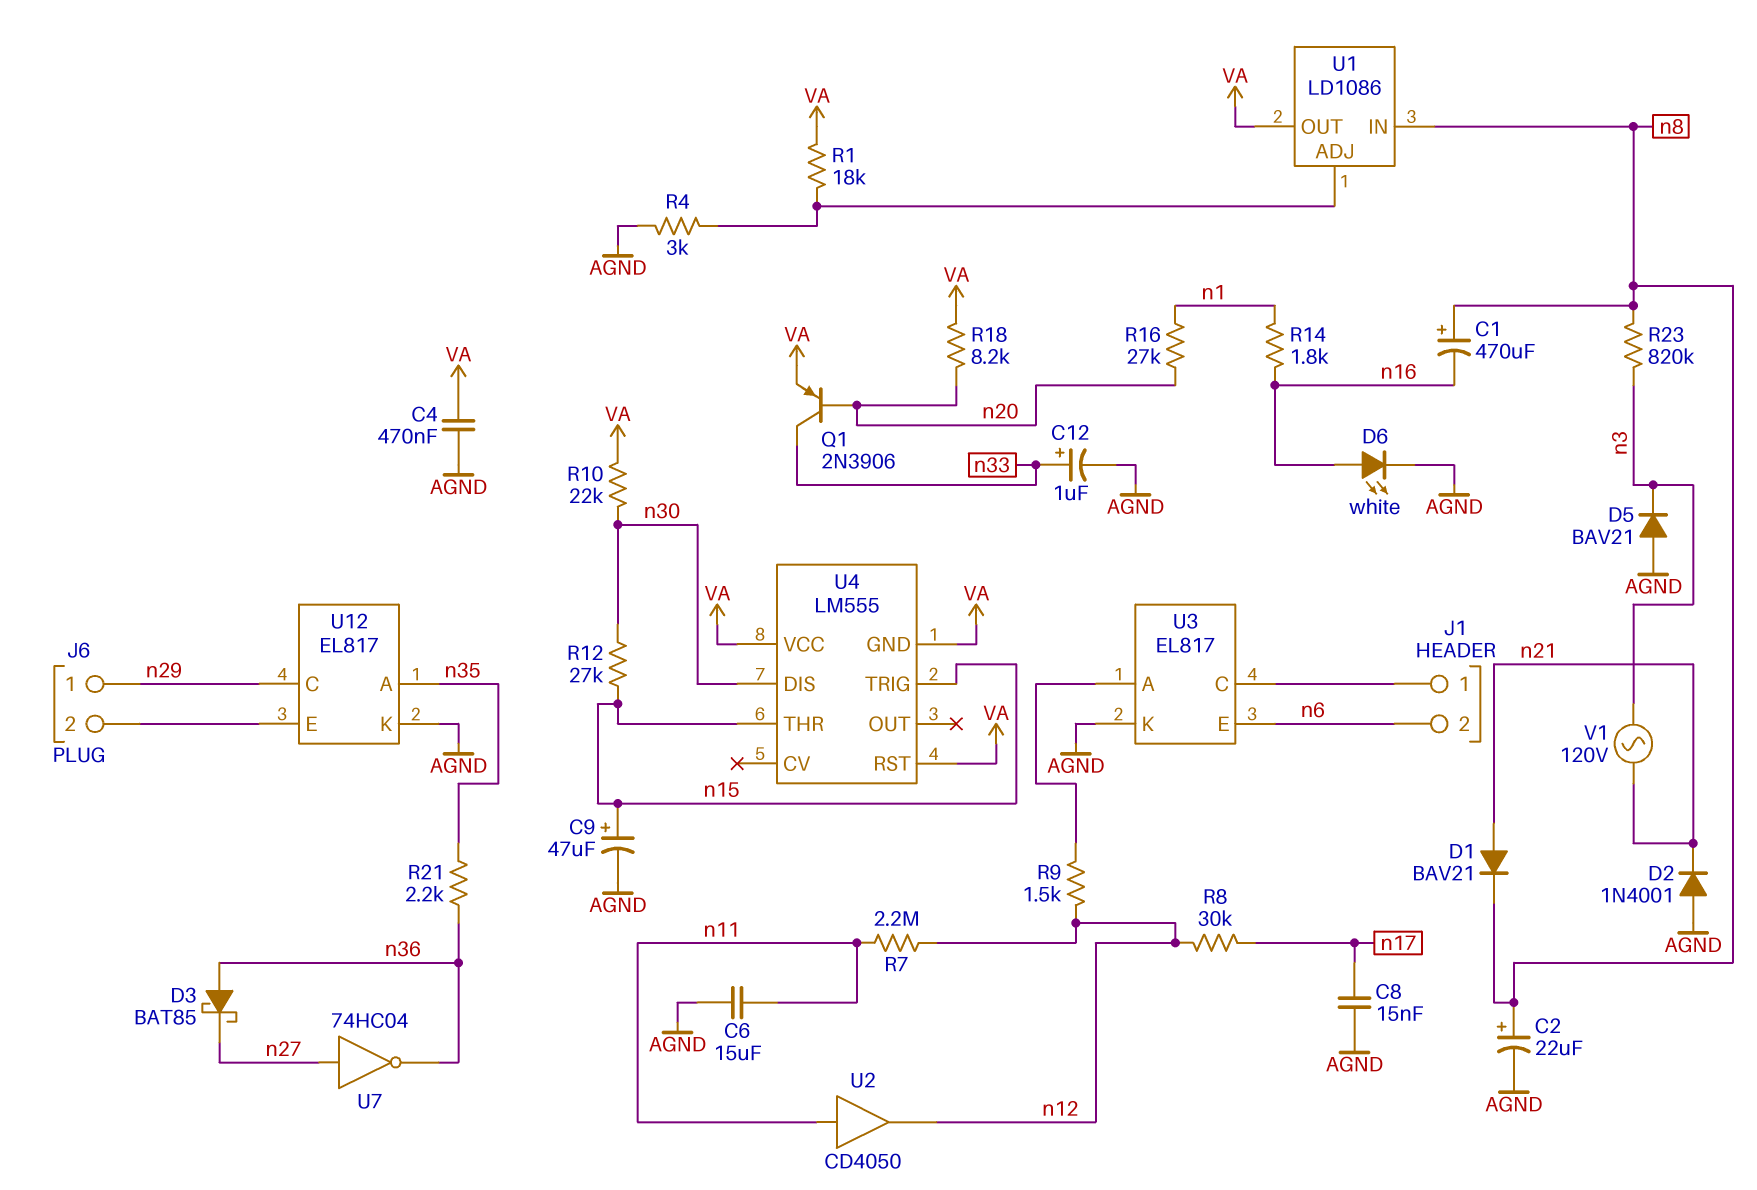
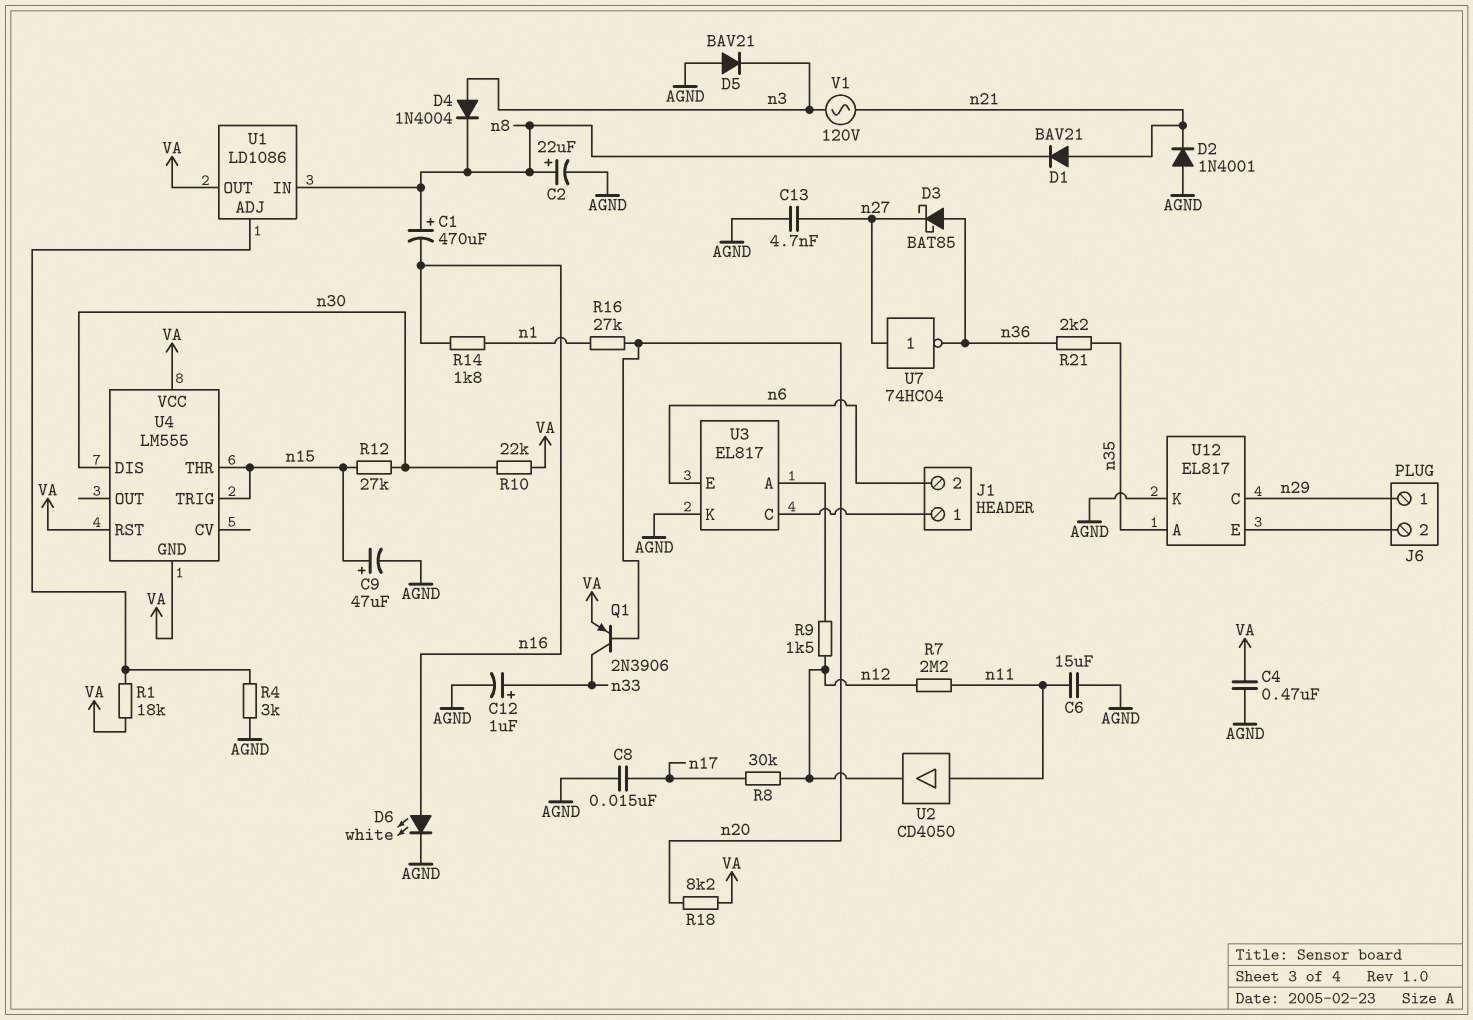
C13: none -> 4.7nF (AGND, n27)
D4: none -> diode 1N4004 (A n3, K n8)
R23: 820k (n3, n8) -> none

